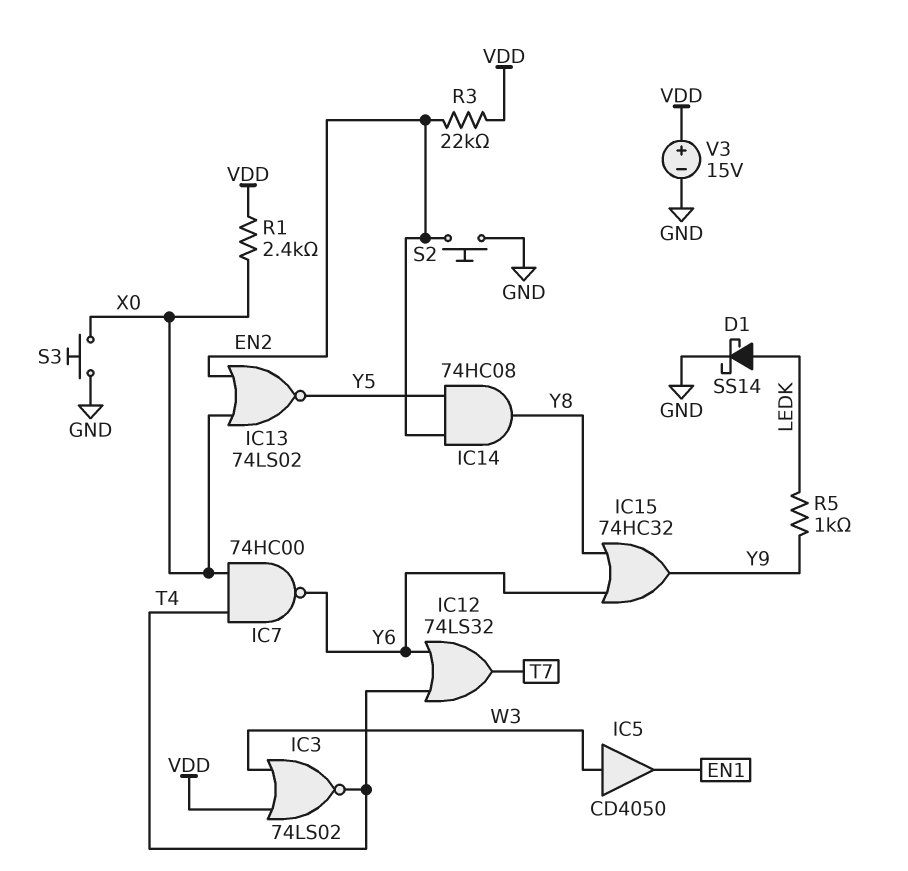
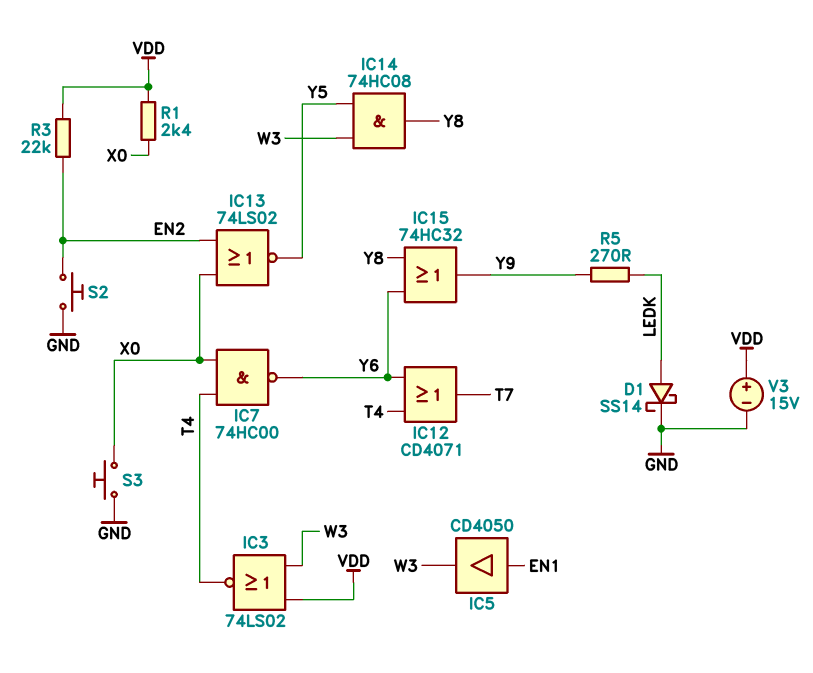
IC5: buffer CD4050 (in W3, out EN1) -> buffer CD4050 (in EN1, out W3)
IC12: OR 74LS32 (in T4, in Y6, out T7) -> OR CD4071 (in T4, in Y6, out T7)
IC14: AND 74HC08 (in EN2, in Y5, out Y8) -> AND 74HC08 (in W3, in Y5, out Y8)
R5: 1k (LEDK, Y9) -> 270 (LEDK, Y9)

